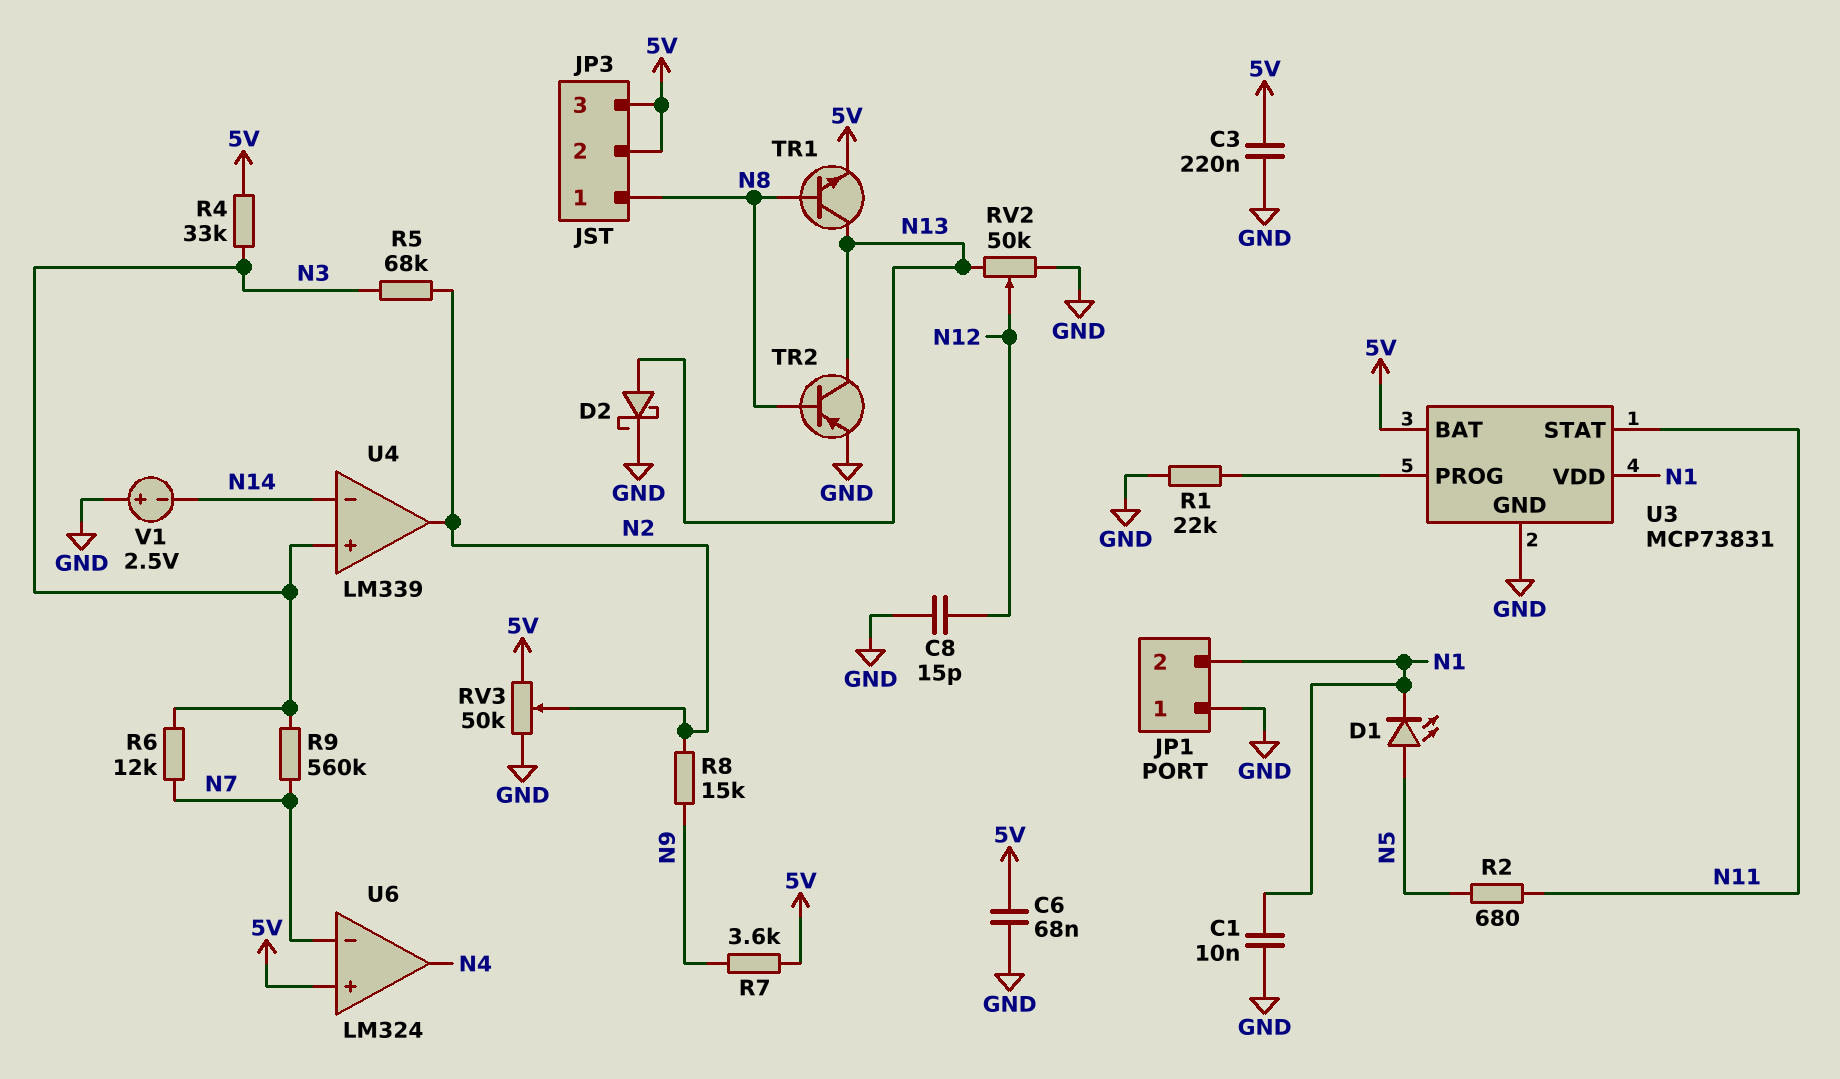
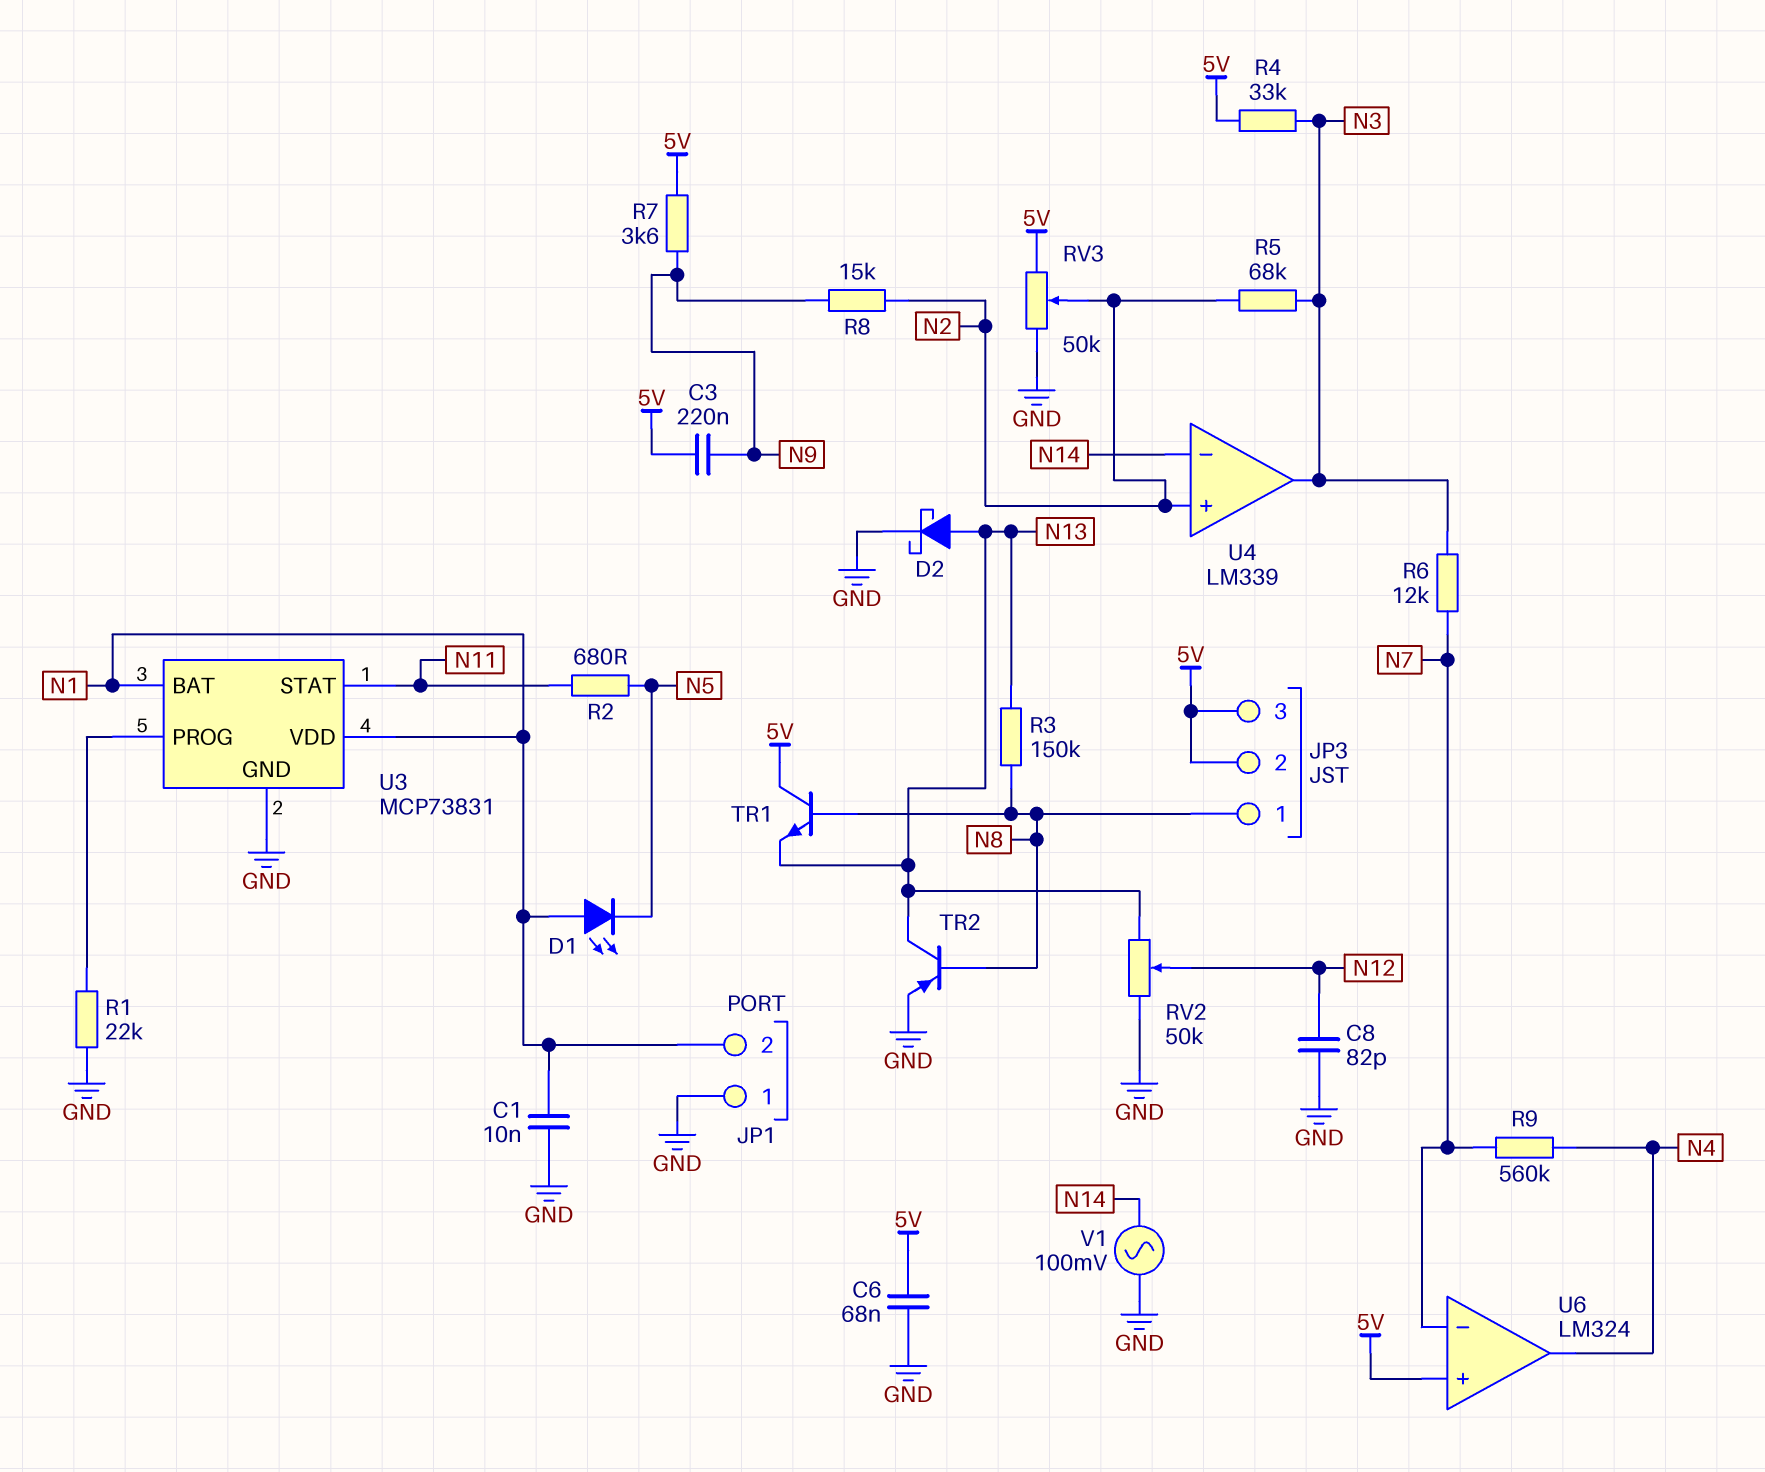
C3: 220nF (5V, GND) -> 220nF (5V, N9)
C8: 15pF (GND, N12) -> 82pF (GND, N12)
D1: LED (A N5, K N1) -> LED (A N1, K N5)
R3: none -> 150k (N8, N13)
R9: 560k (N3, N7) -> 560k (N4, N7)
TR1: NPN (B N8, C N13, E 5V) -> NPN (B N8, C 5V, E N13)
U3 pin BAT: 5V -> N1
U4 pin in+: N3 -> N2
U4 pin out: N2 -> N3
V1: 2.5V (plus GND, minus N14) -> AC 100mV (GND, N14)

